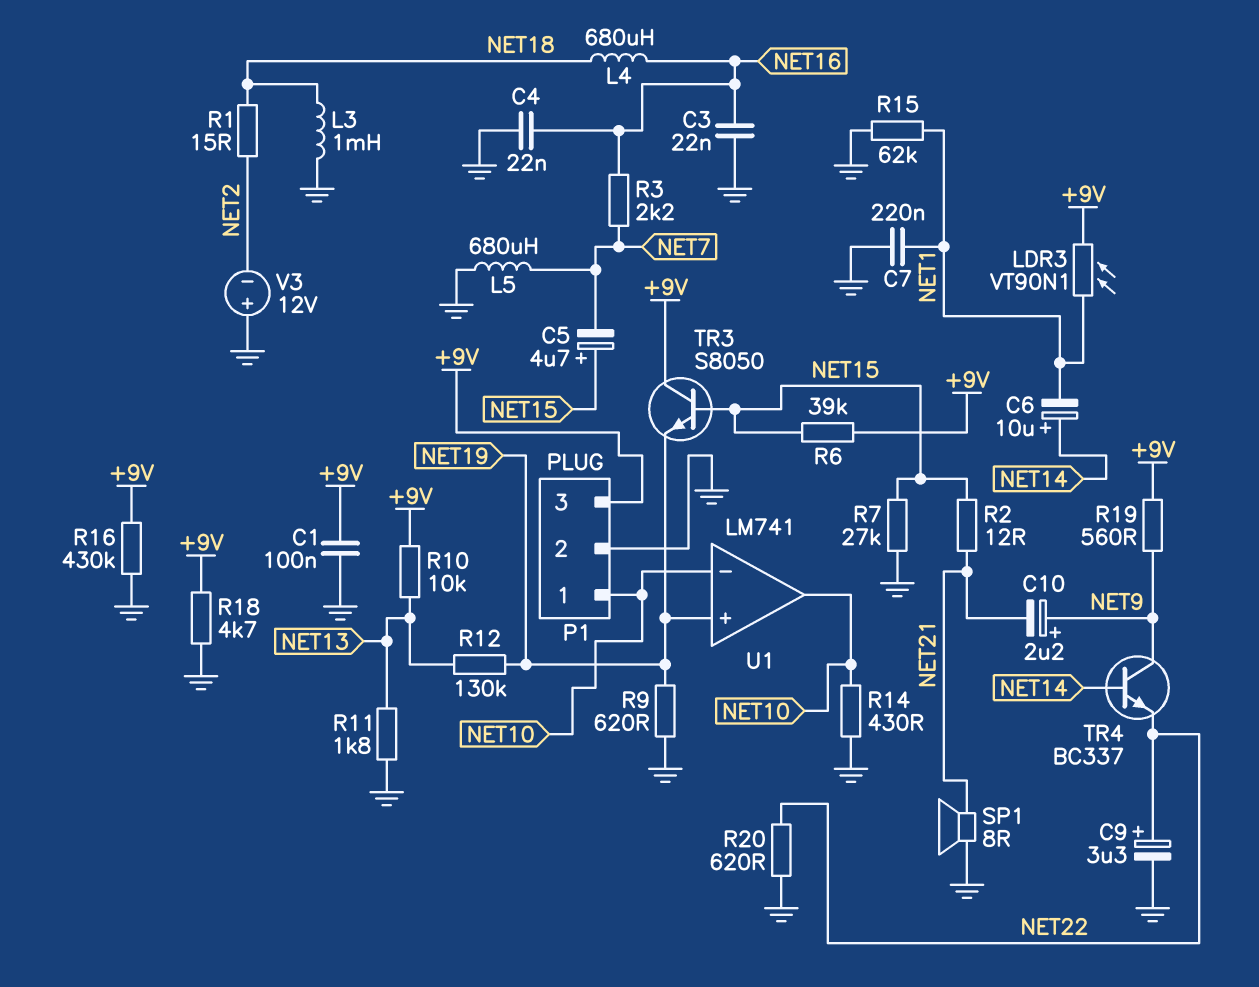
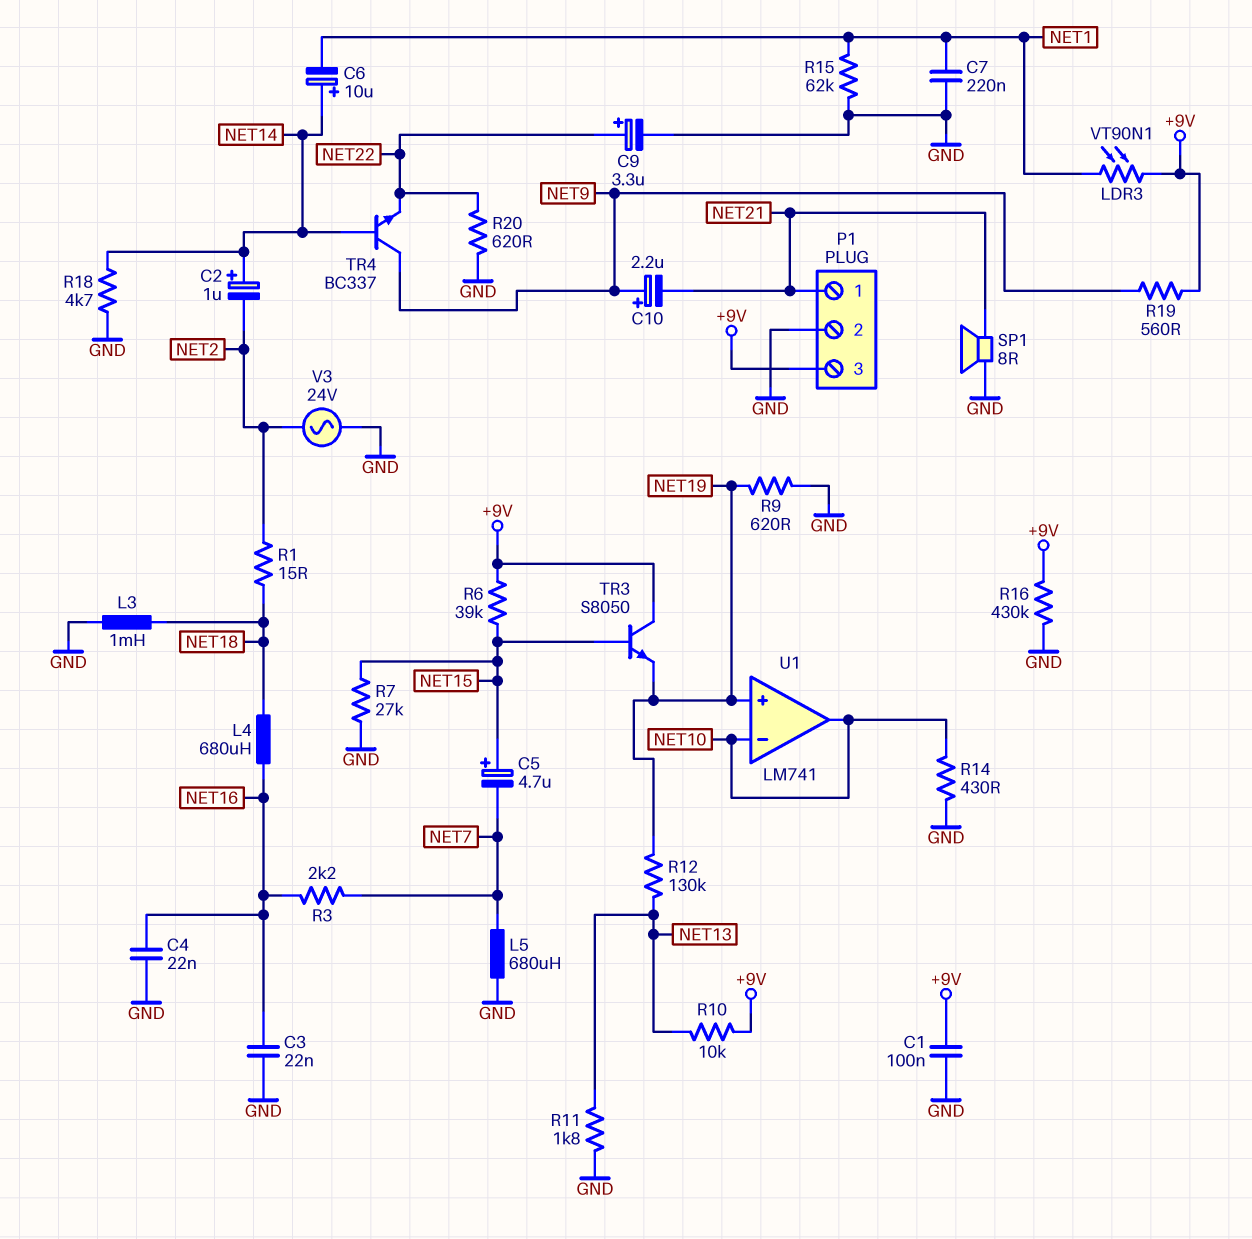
C2: none -> 1uF (plus NET14, minus NET2)
P1 pin 1: NET10 -> NET21
R2: 12 (NET15, NET21) -> none
R18: 4.7k (+9V, GND) -> 4.7k (GND, NET14)
V3: 12V (plus GND, minus NET2) -> AC 24V (GND, NET2)

